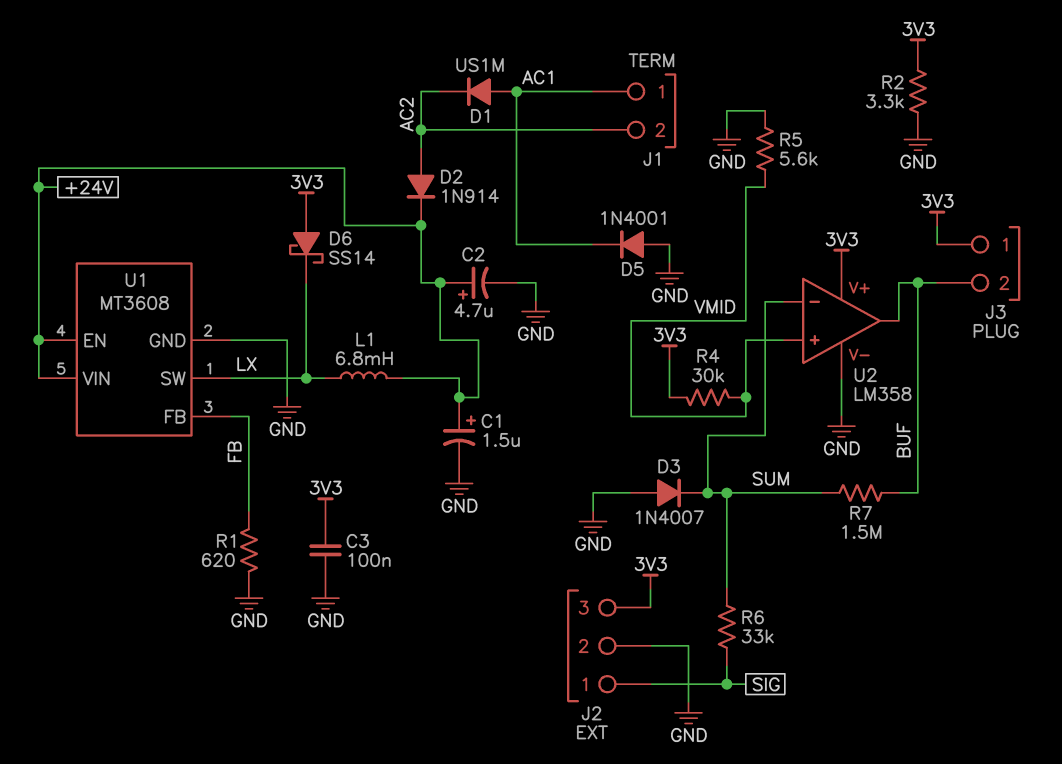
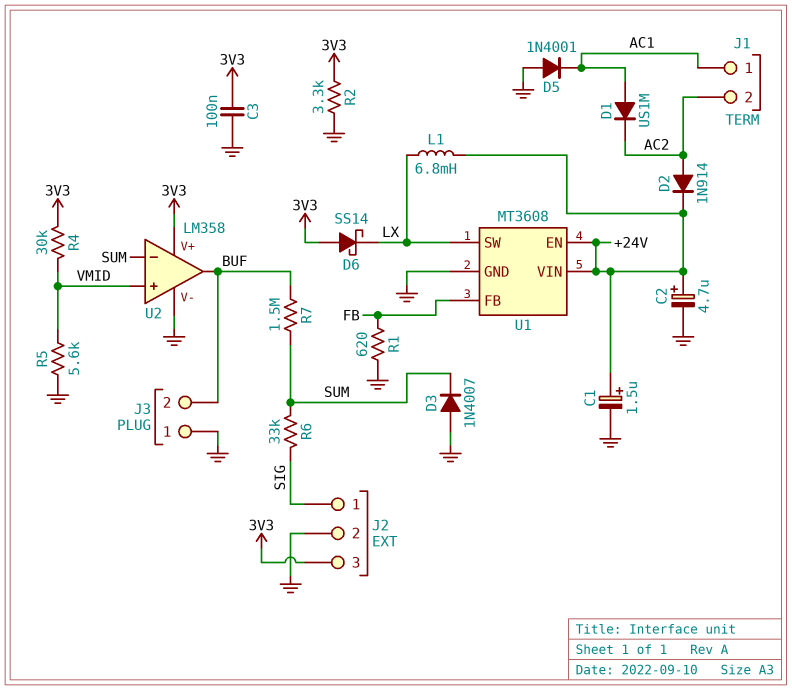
J3 pin 1: 3V3 -> GND

